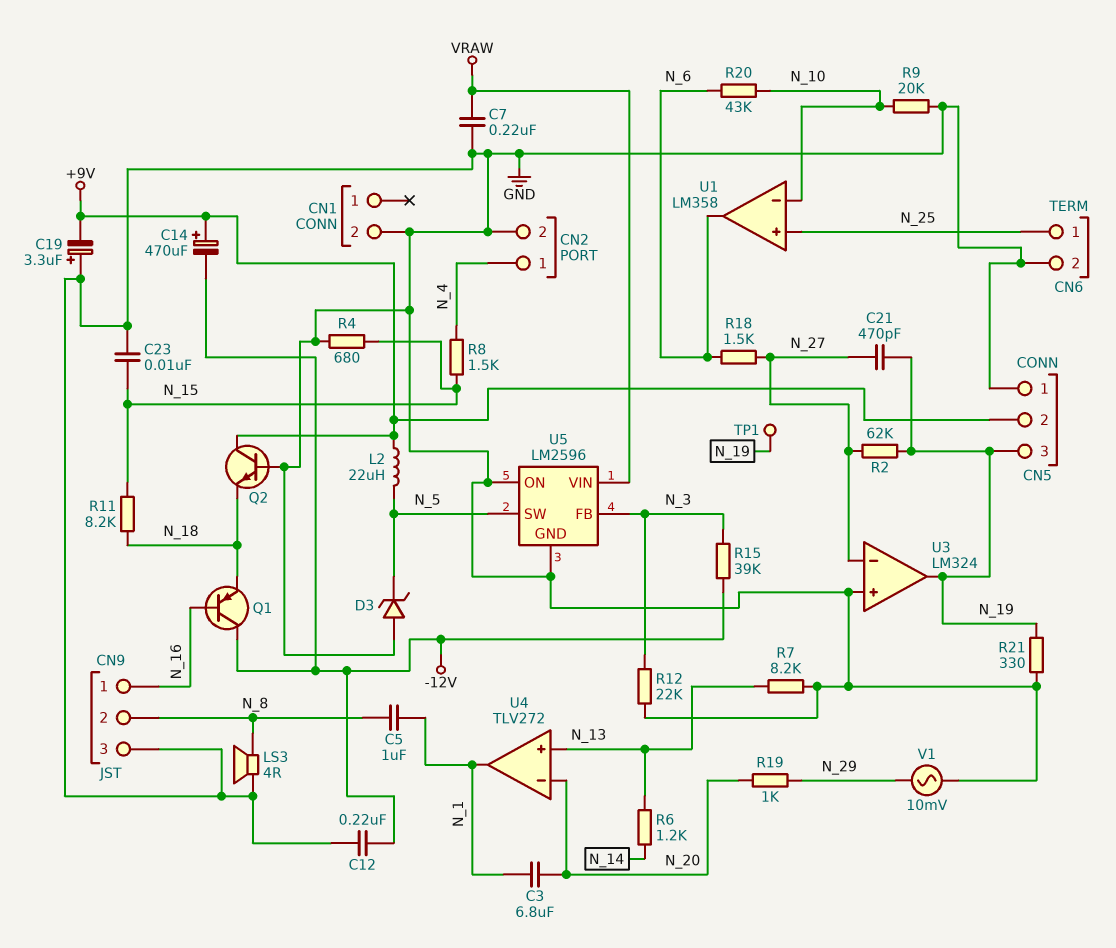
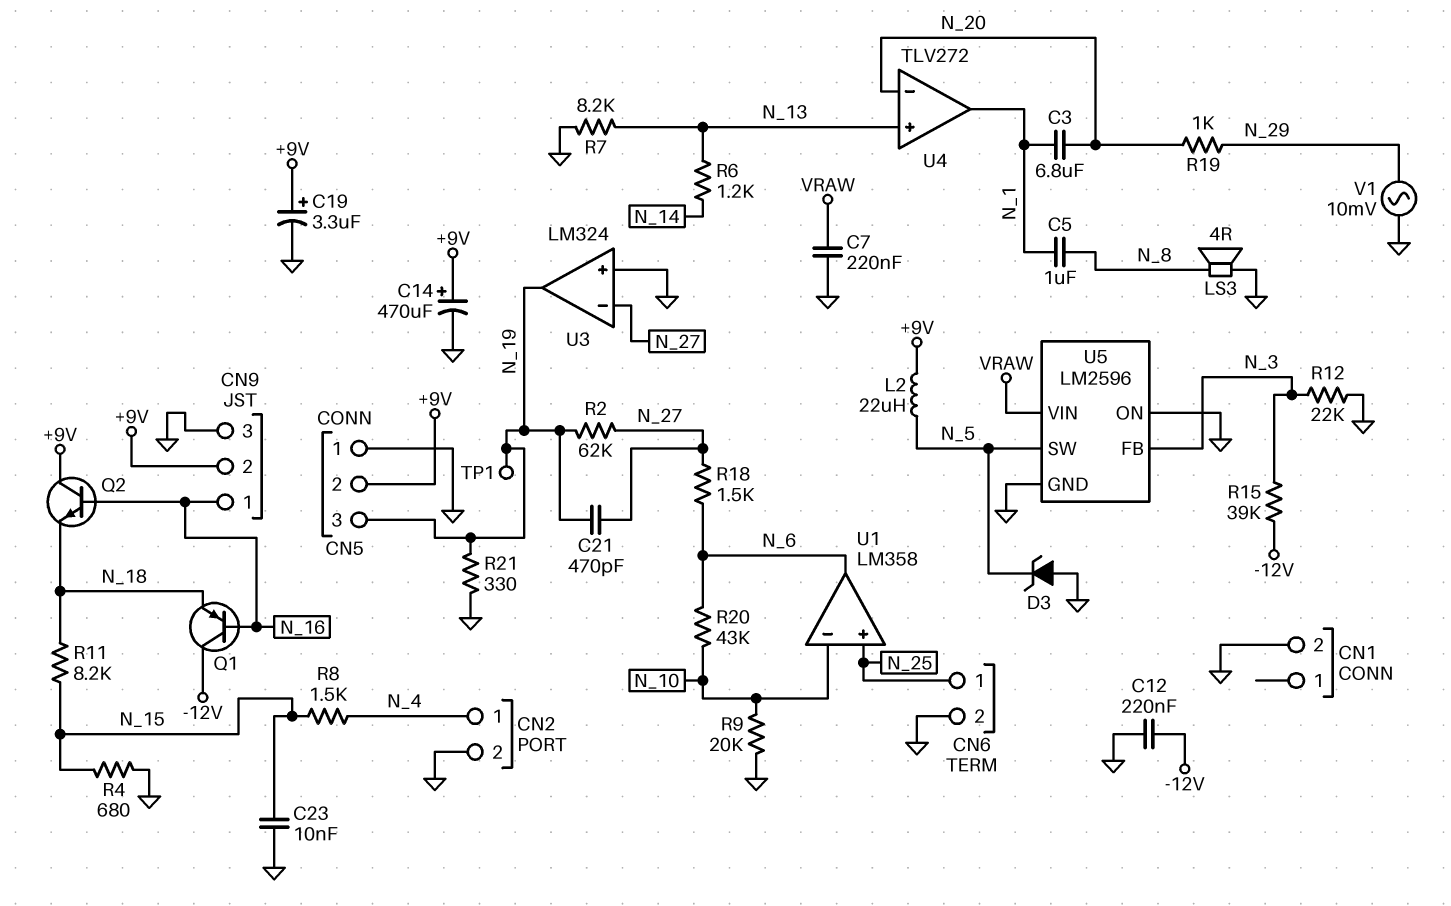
C14: 470uF (plus +9V, minus -12V) -> 470uF (plus +9V, minus GND)
C19: 3.3uF (plus GND, minus +9V) -> 3.3uF (plus +9V, minus GND)
CN9 pin 2: N_8 -> +9V
Q2: NPN (B GND, C +9V, E N_18) -> NPN (B N_16, C +9V, E N_18)

